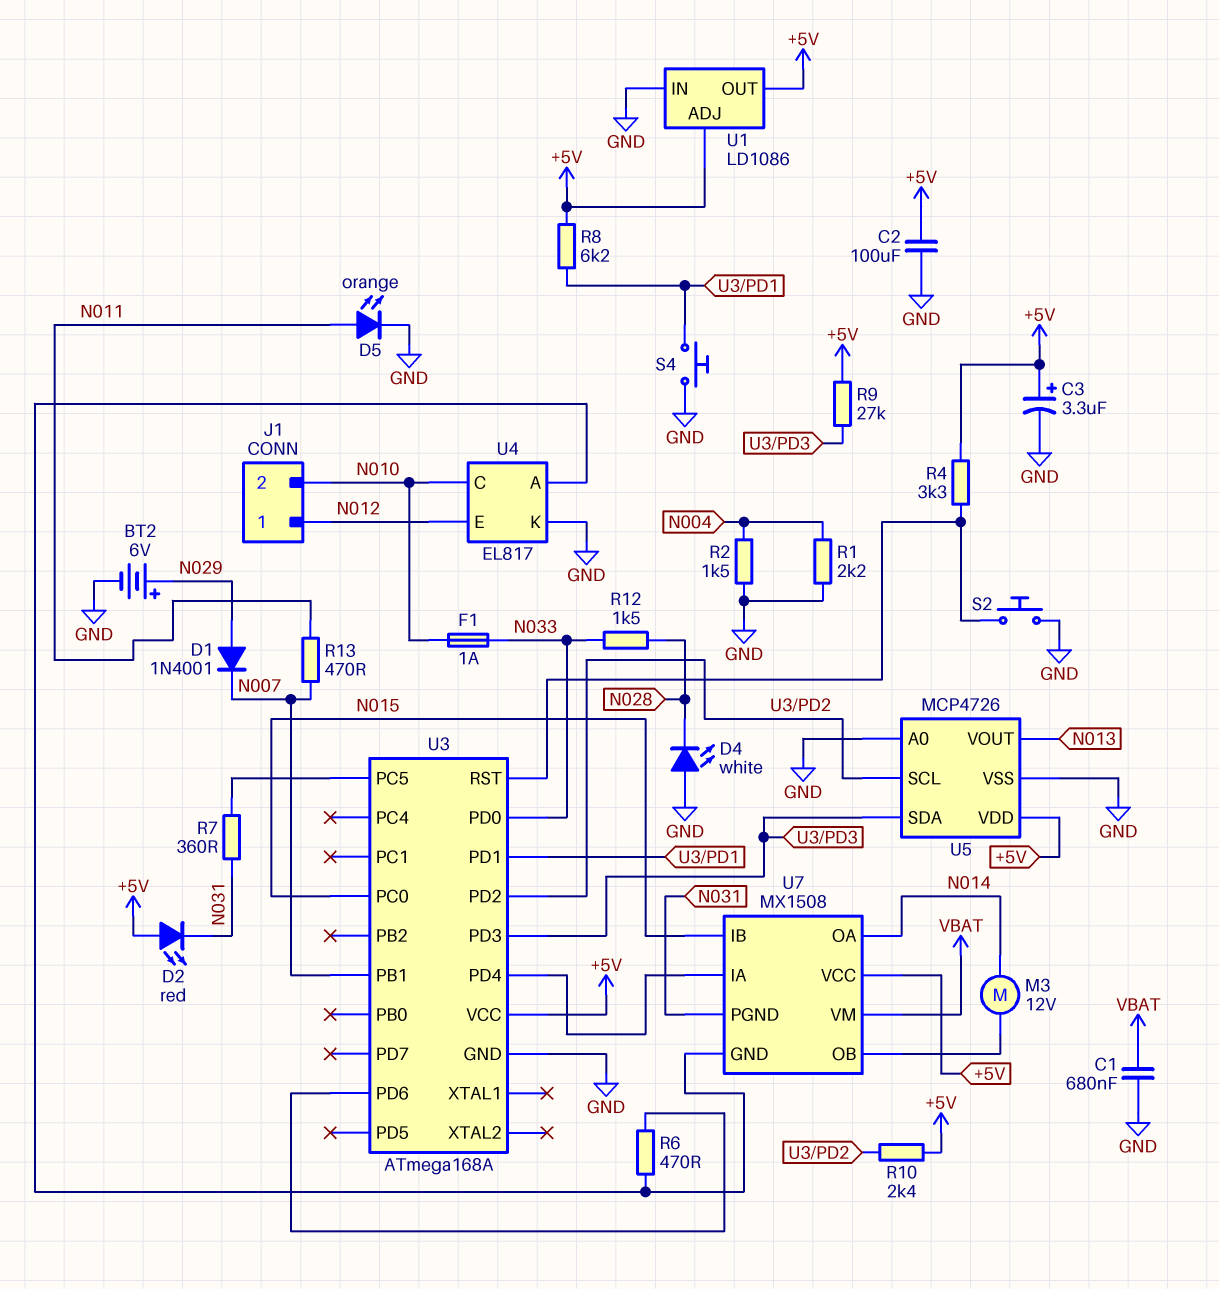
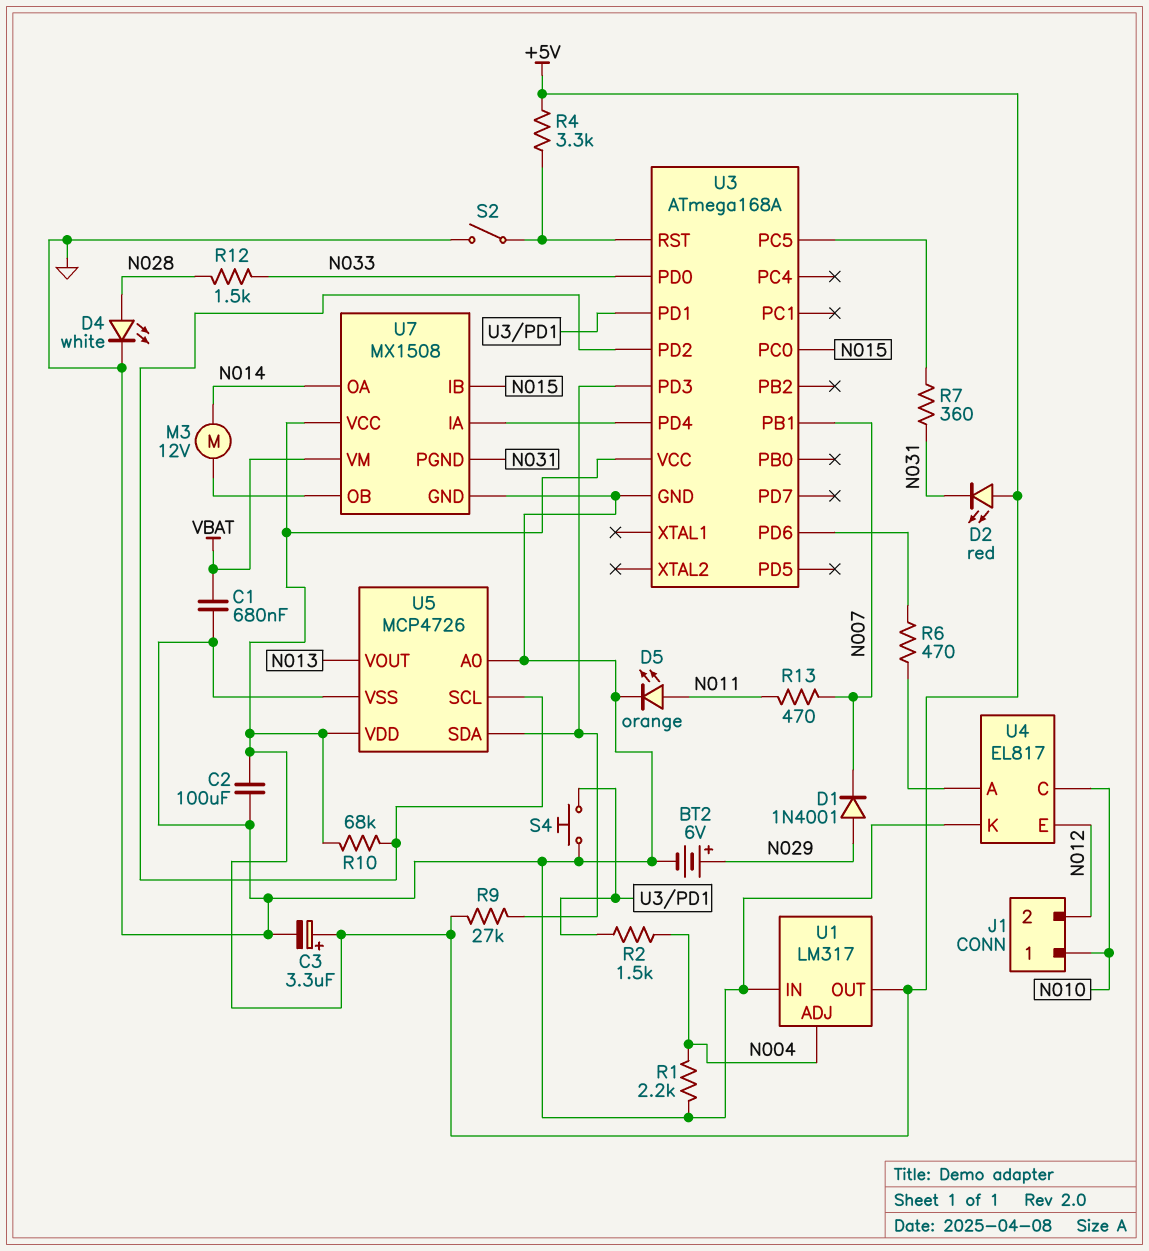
D4: LED white (A GND, K N028) -> LED white (A N028, K GND)
F1: 1A (N010, N033) -> none
J1 pin 1: N012 -> N010
J1 pin 2: N010 -> N012
R2: 1.5k (GND, N004) -> 1.5k (N004, U3/PD1)
R8: 6.2k (+5V, U3/PD1) -> none
R10: 2.4k (+5V, U3/PD2) -> 68k (+5V, U3/PD2)
S2: button (GND, U3/RST) -> switch (GND, U3/RST)
U1: LD1086 -> LM317
U1 pin ADJ: +5V -> N004
U7 pin GND: U4/A -> GND

